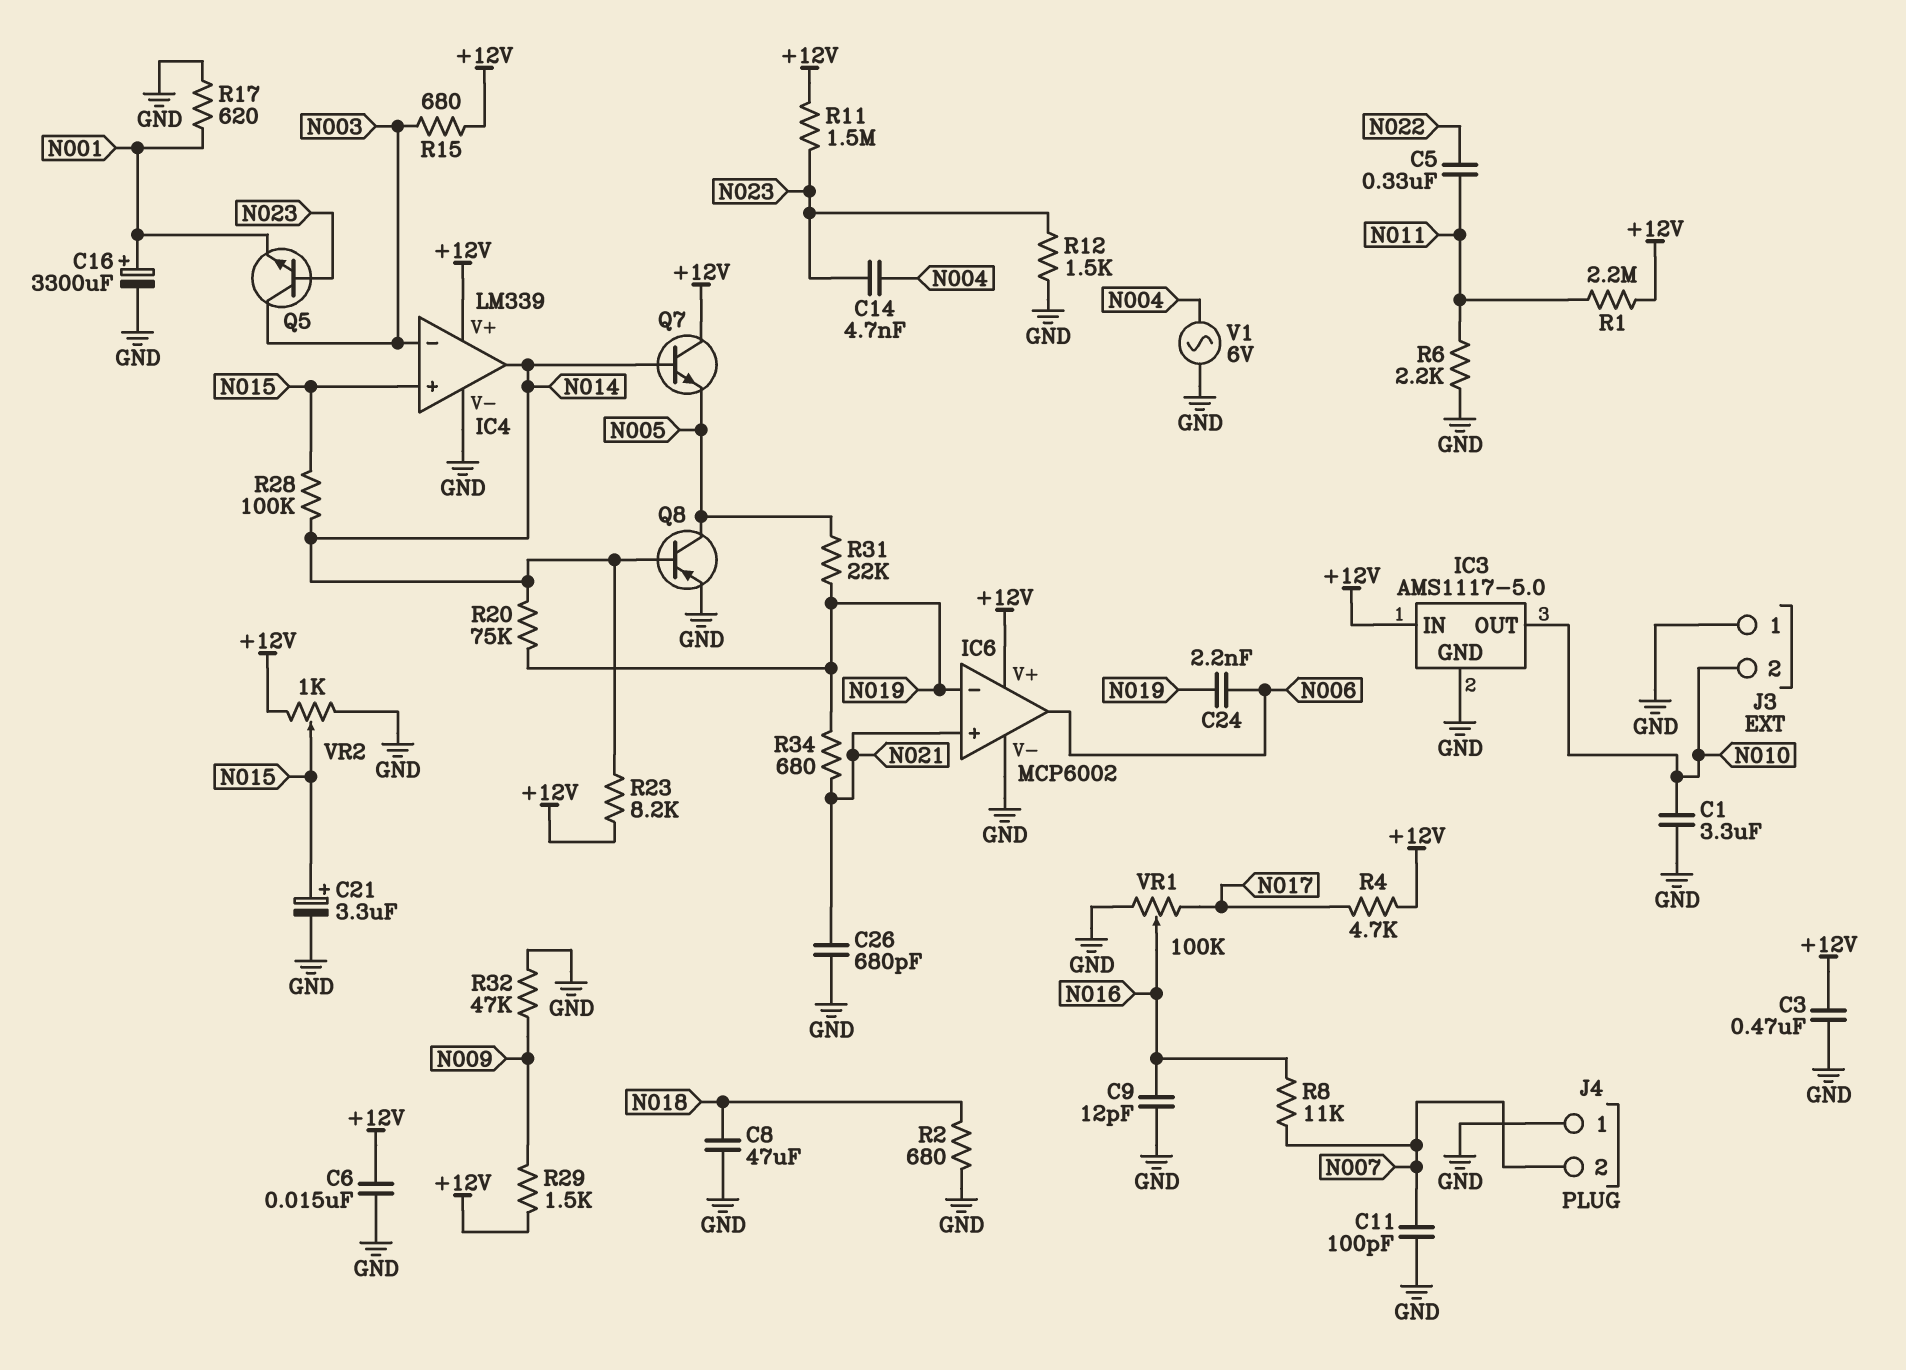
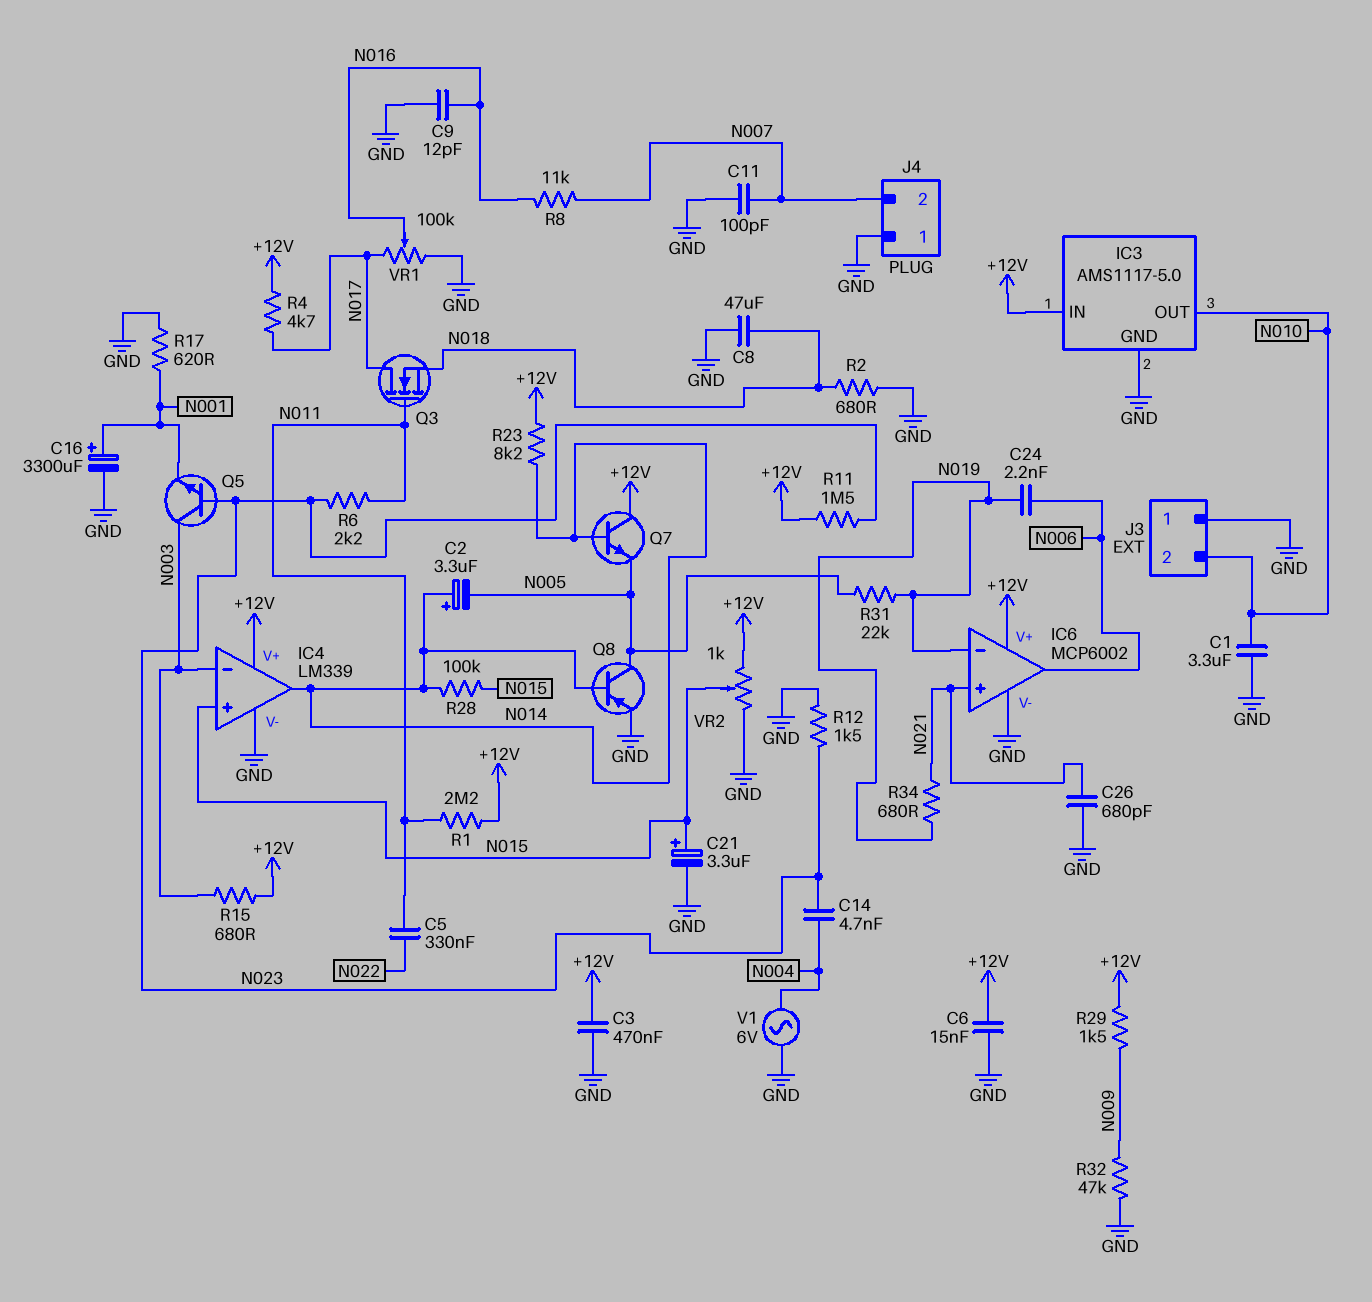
C2: none -> 3.3uF (plus N014, minus N005)
Q3: none -> NMOS (G N011, D N017, S N018)
R6: 2.2k (GND, N011) -> 2.2k (N011, N023)
R20: 75k (N014, N019) -> none

